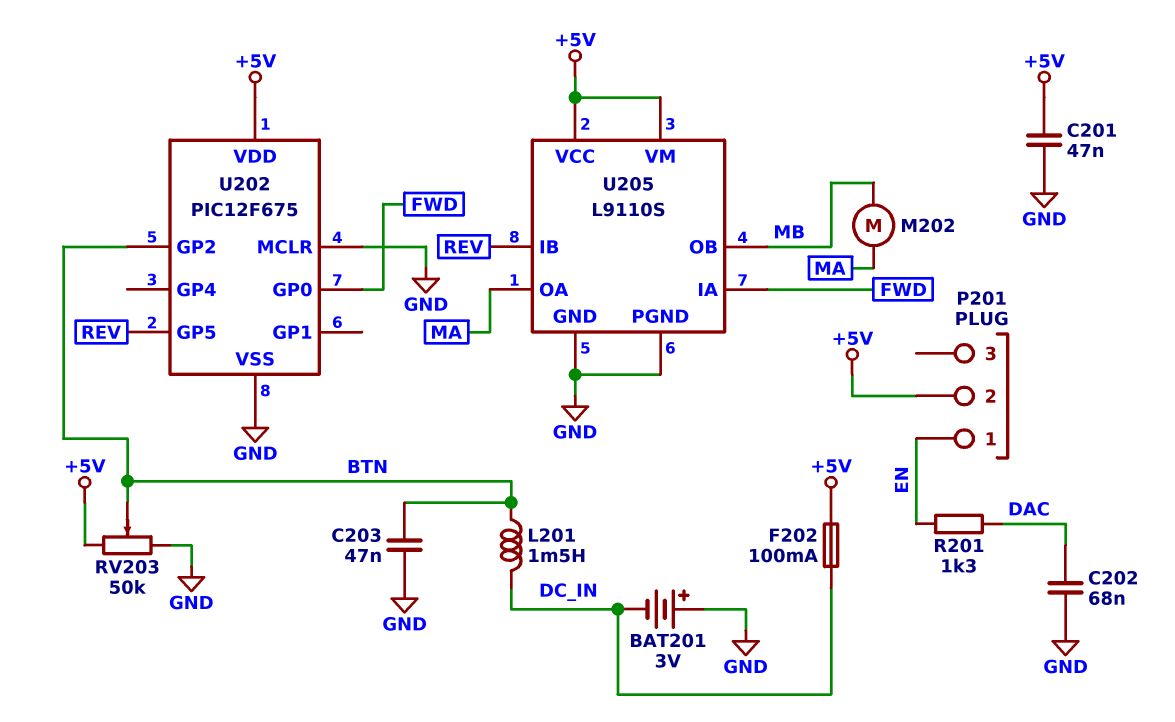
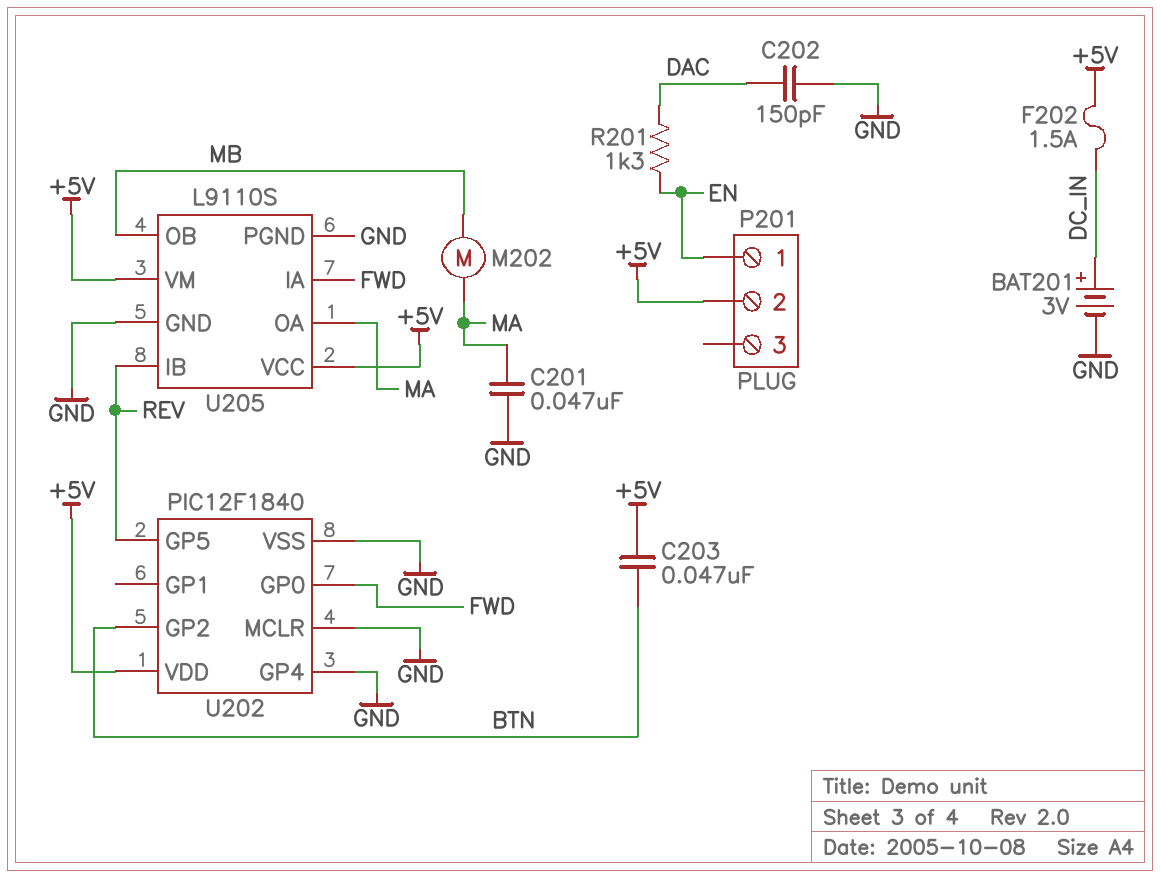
BAT201: 3V (plus GND, minus DC_IN) -> 3V (plus DC_IN, minus GND)
C201: 47nF (+5V, GND) -> 47nF (GND, MA)
C202: 68nF (DAC, GND) -> 150pF (DAC, GND)
C203: 47nF (BTN, GND) -> 47nF (+5V, BTN)
F202: 100mA (+5V, DC_IN) -> 1.5A (+5V, DC_IN)
L201: 1.5mH (BTN, DC_IN) -> none
RV203: 50k (+5V, GND, wiper BTN) -> none
U202: PIC12F675 -> PIC12F1840
U202 pin GP4: none -> GND

